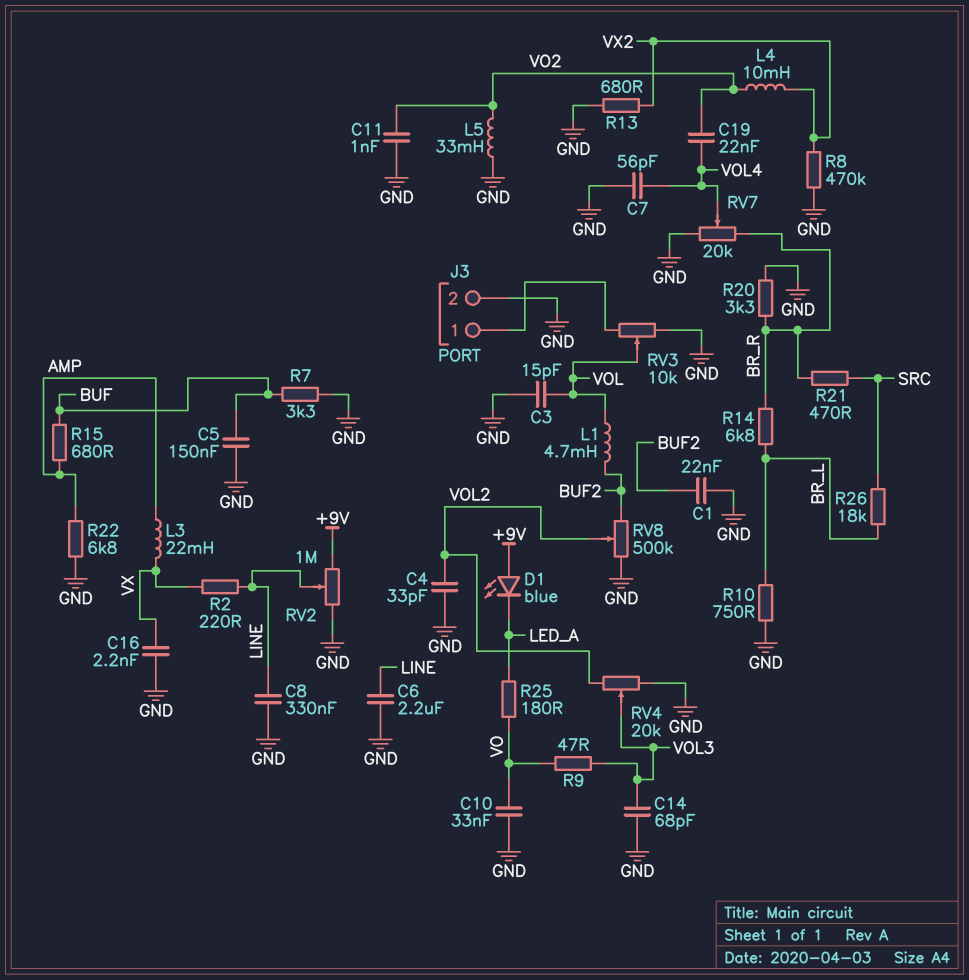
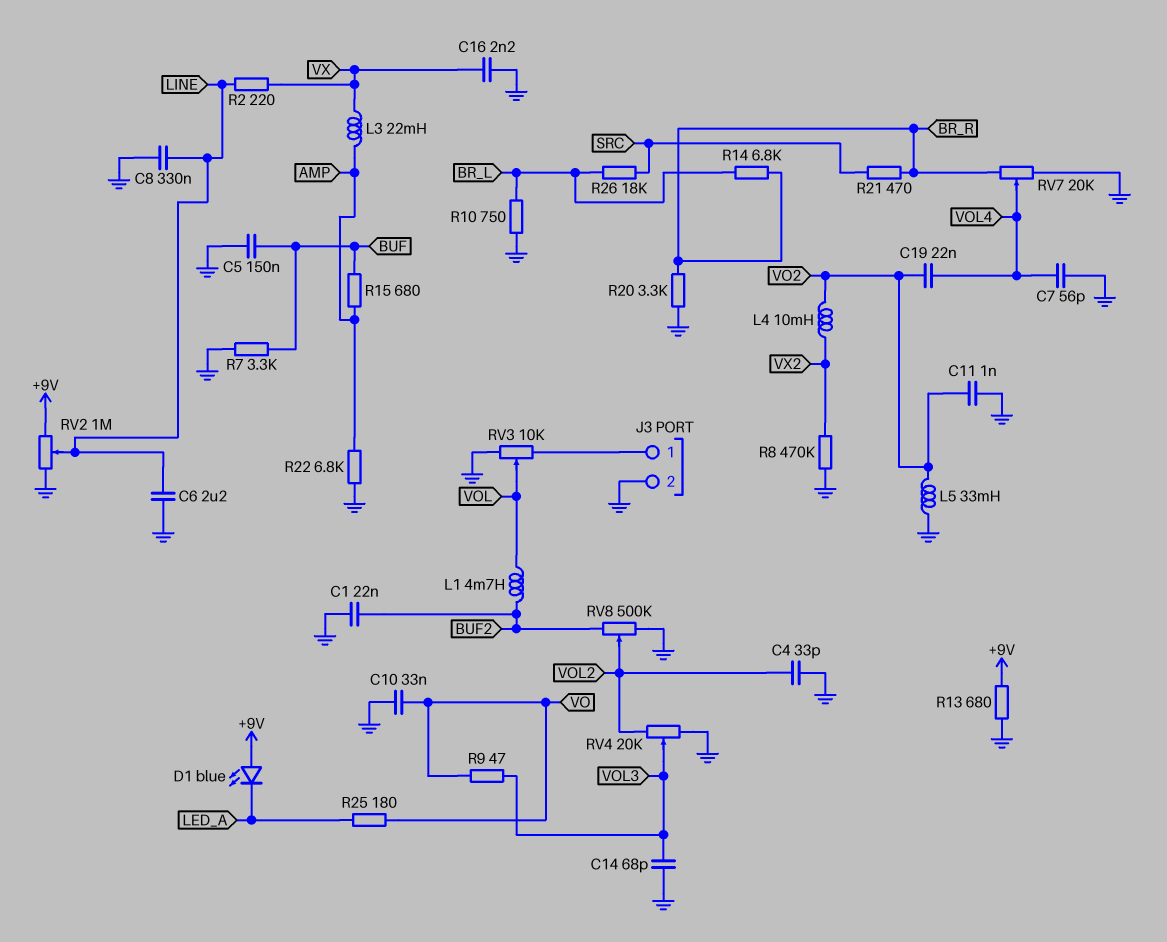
C3: 15pF (GND, VOL) -> none
R13: 680 (GND, VX2) -> 680 (+9V, GND)

